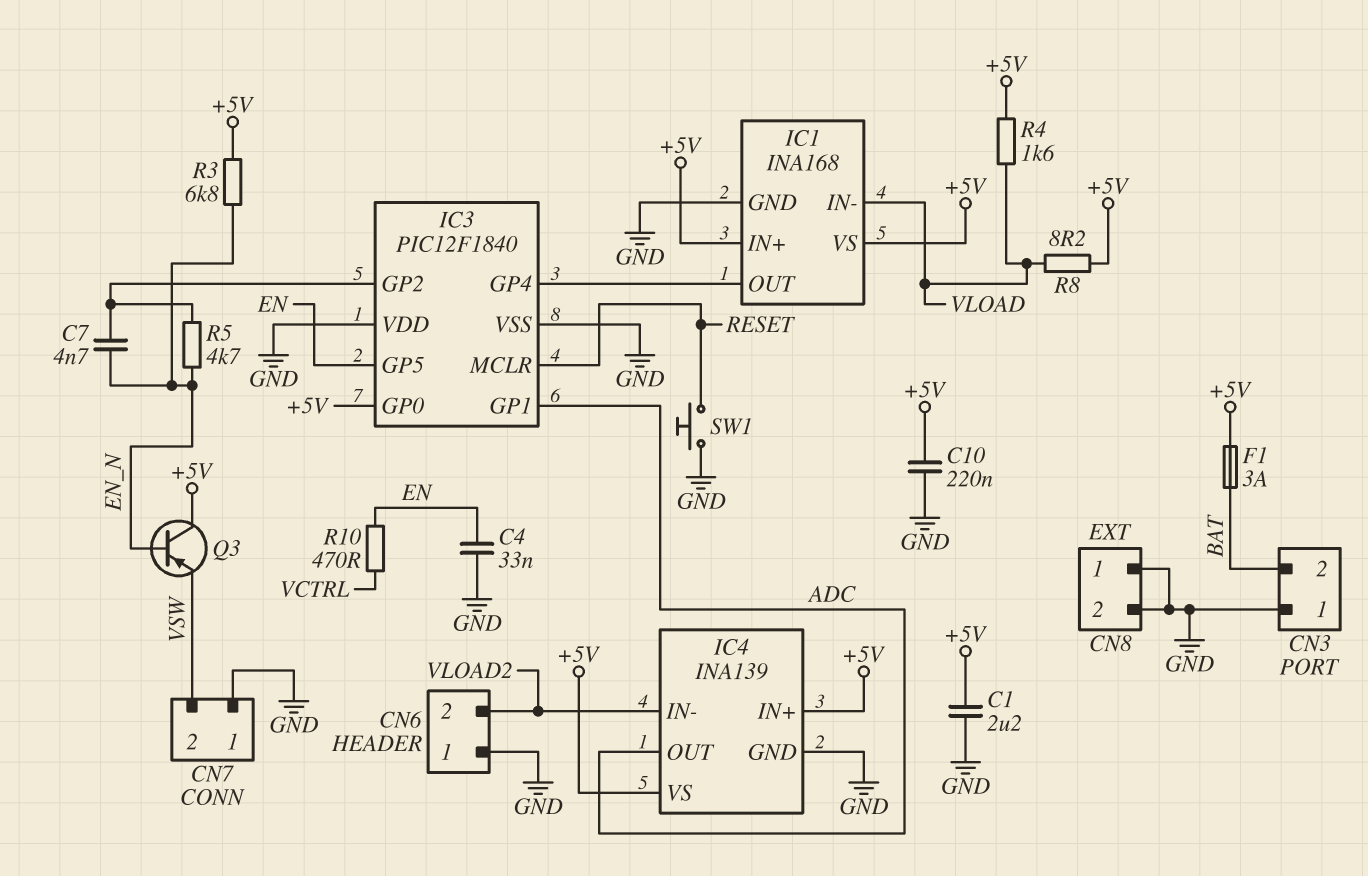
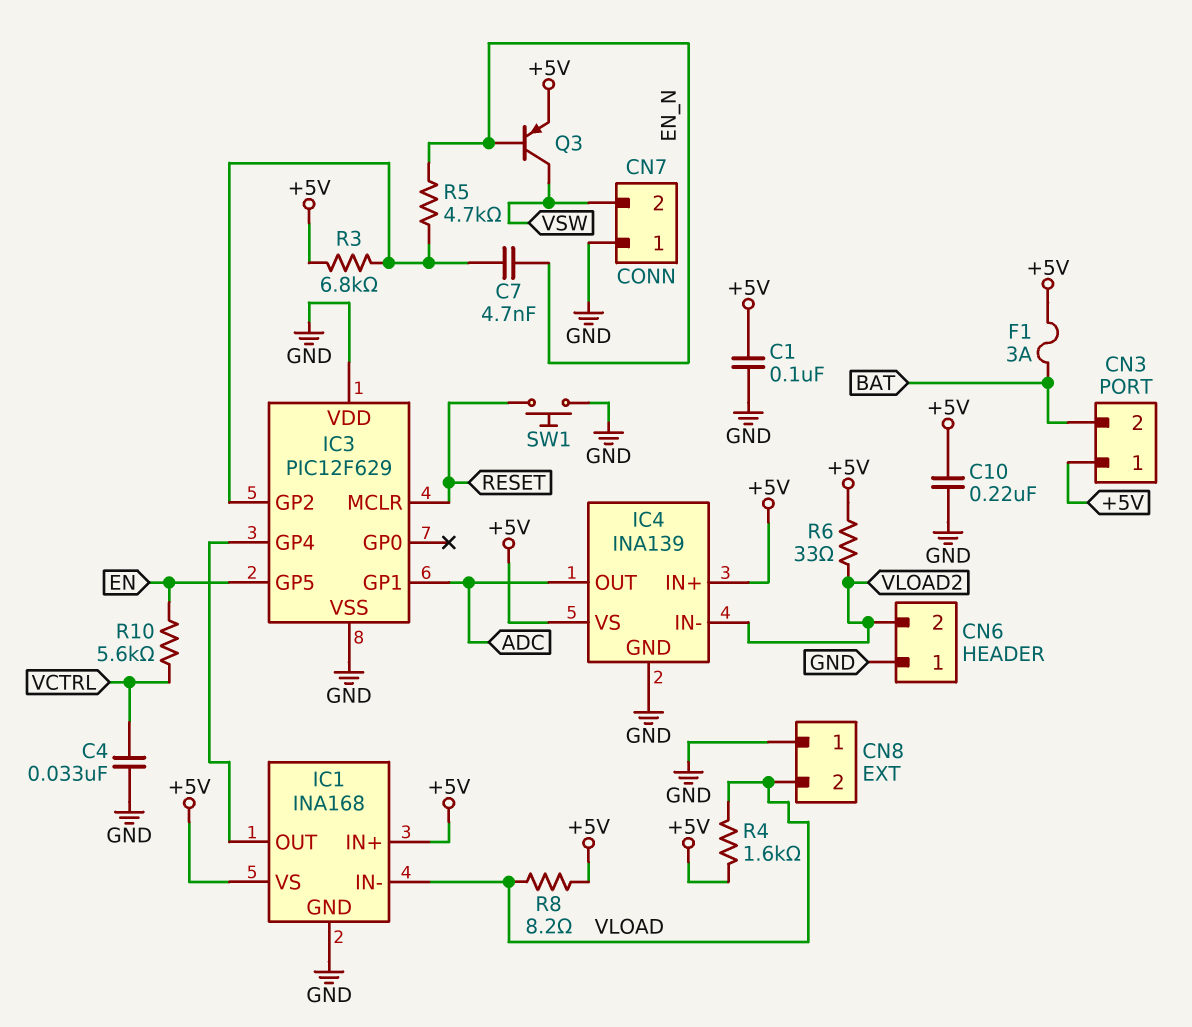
C1: 2.2uF (+5V, GND) -> 100nF (+5V, GND)
C4: 33nF (EN, GND) -> 33nF (GND, VCTRL)
CN3 pin 1: GND -> +5V
CN8 pin 2: GND -> VLOAD
IC3: PIC12F1840 -> PIC12F629
IC3 pin GP0: +5V -> none
Q3: PNP (B EN_N, C +5V, E VSW) -> PNP (B EN_N, C VSW, E +5V)
R3: 6.8k (+5V, EN_N) -> 6.8k (+5V, IC3/GP2)
R6: none -> 33 (+5V, VLOAD2)
R10: 470 (EN, VCTRL) -> 5.6k (EN, VCTRL)

